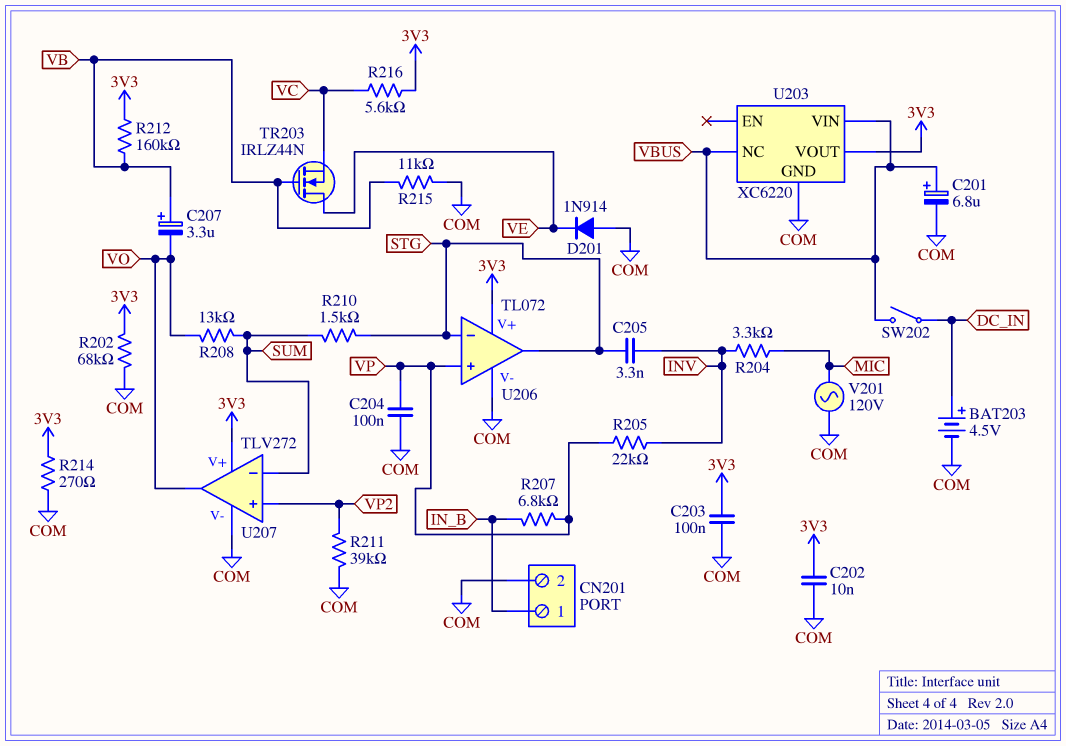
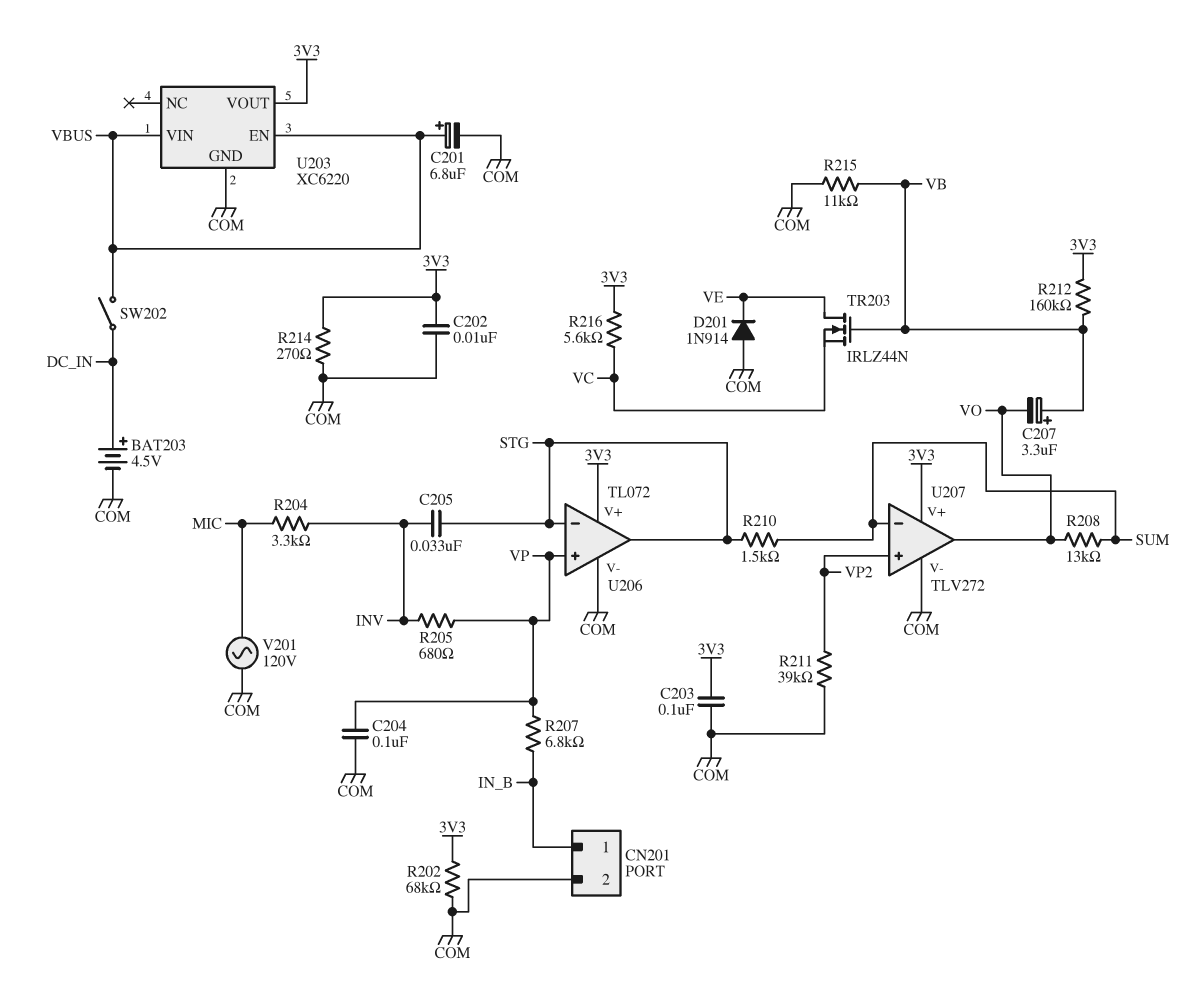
C205: 3.3nF (INV, STG) -> 33nF (INV, STG)
R205: 22k (INV, VP) -> 680 (INV, VP)
U203 pin EN: none -> VBUS
U203 pin NC: VBUS -> none

